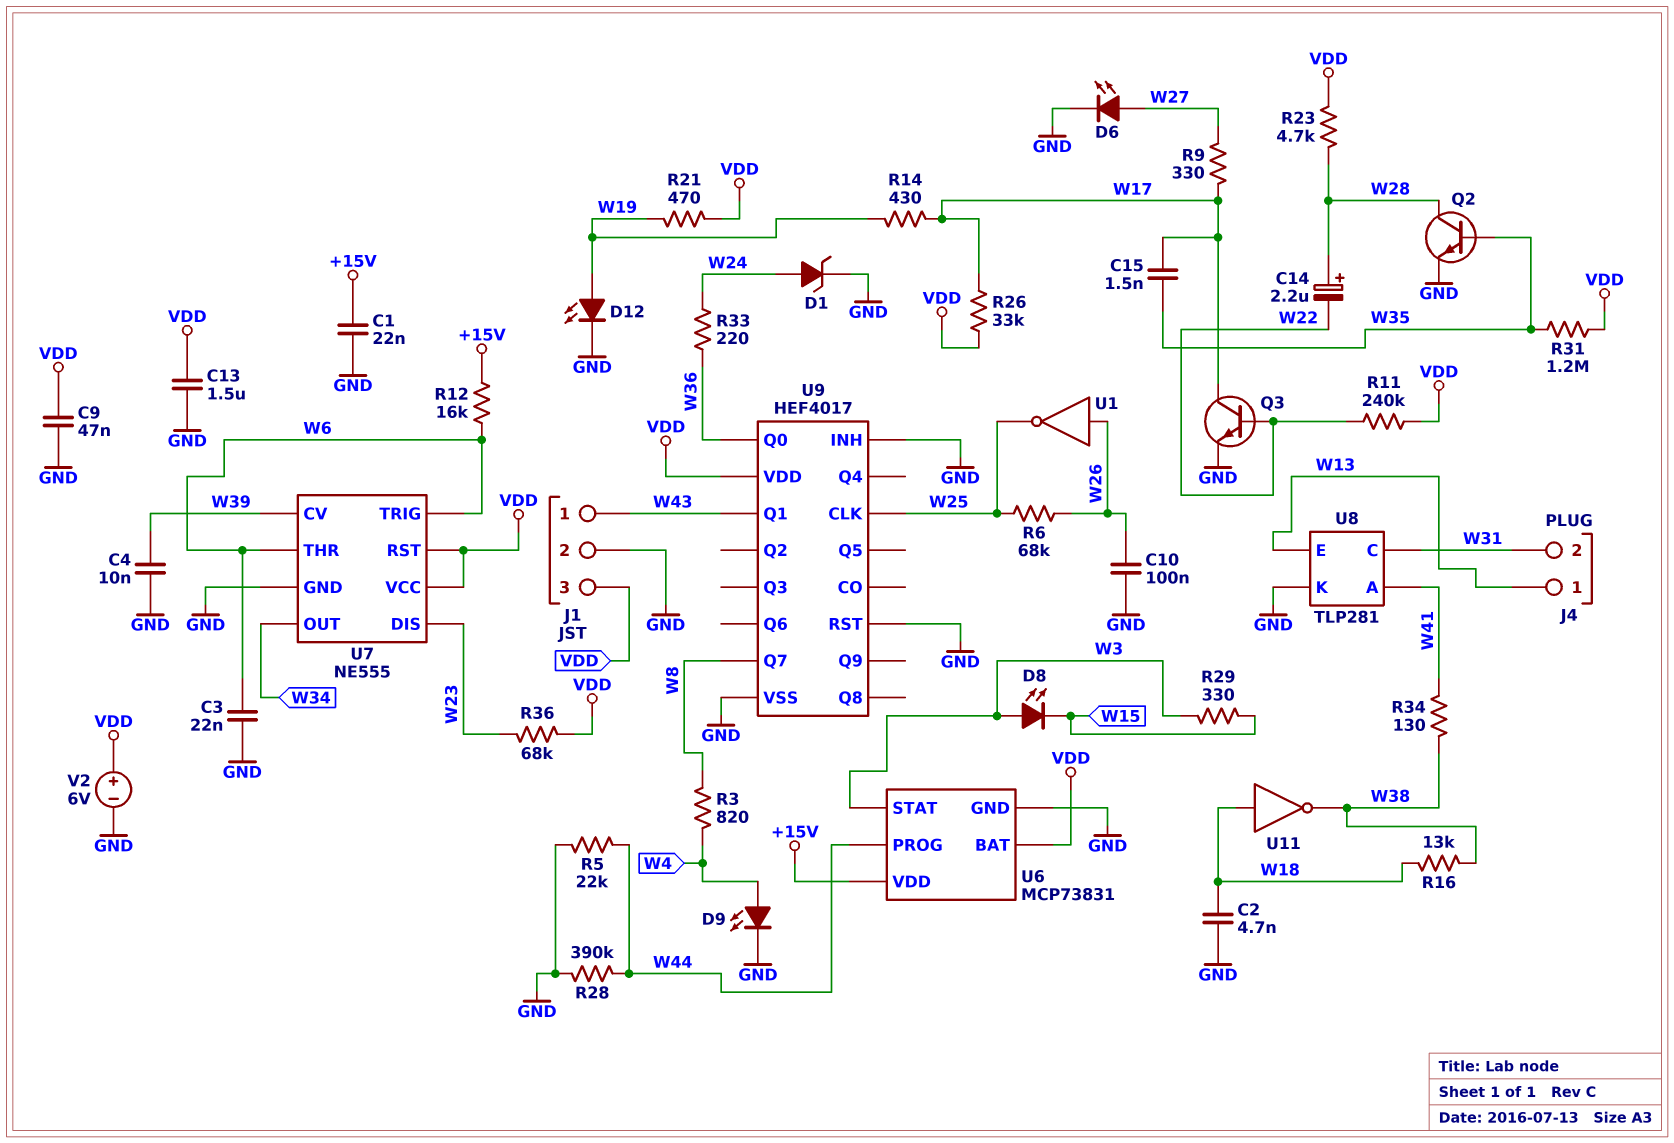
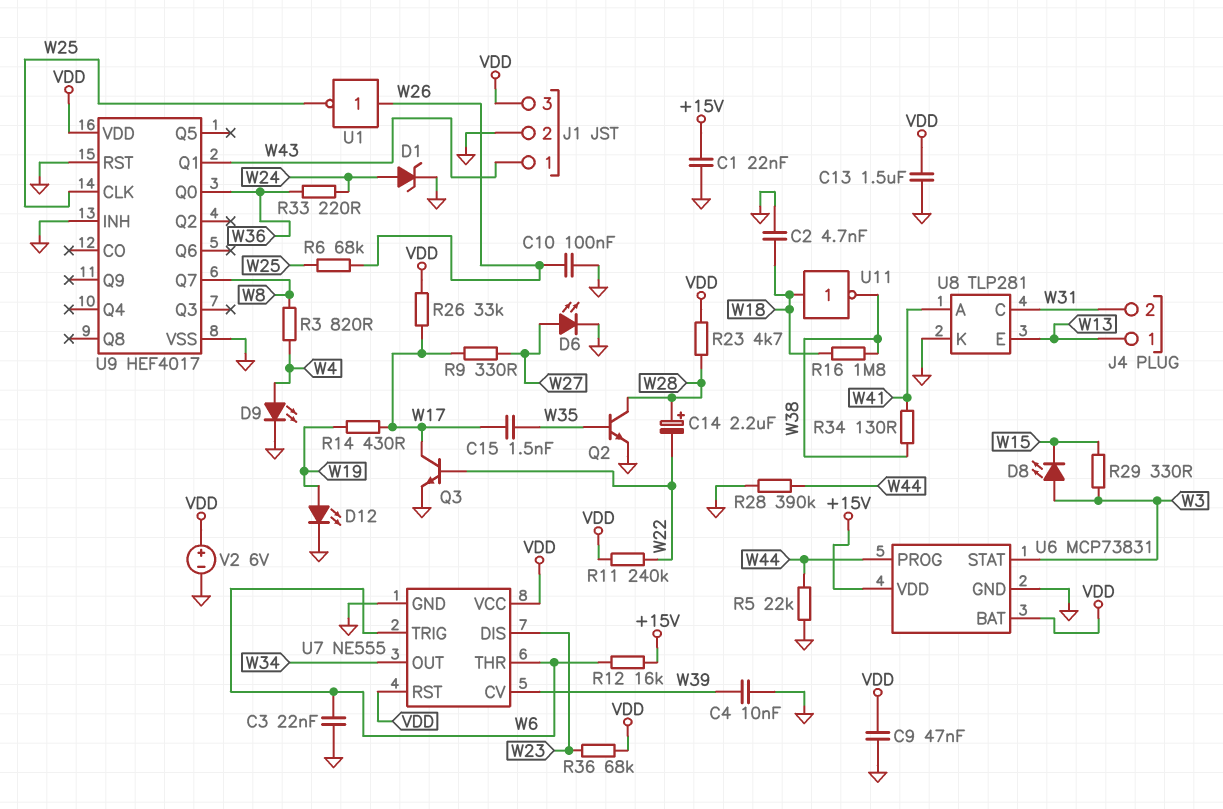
R16: 13k (W18, W38) -> 1.8M (W18, W38)
R21: 470 (VDD, W19) -> none
R31: 1.2M (VDD, W35) -> none

